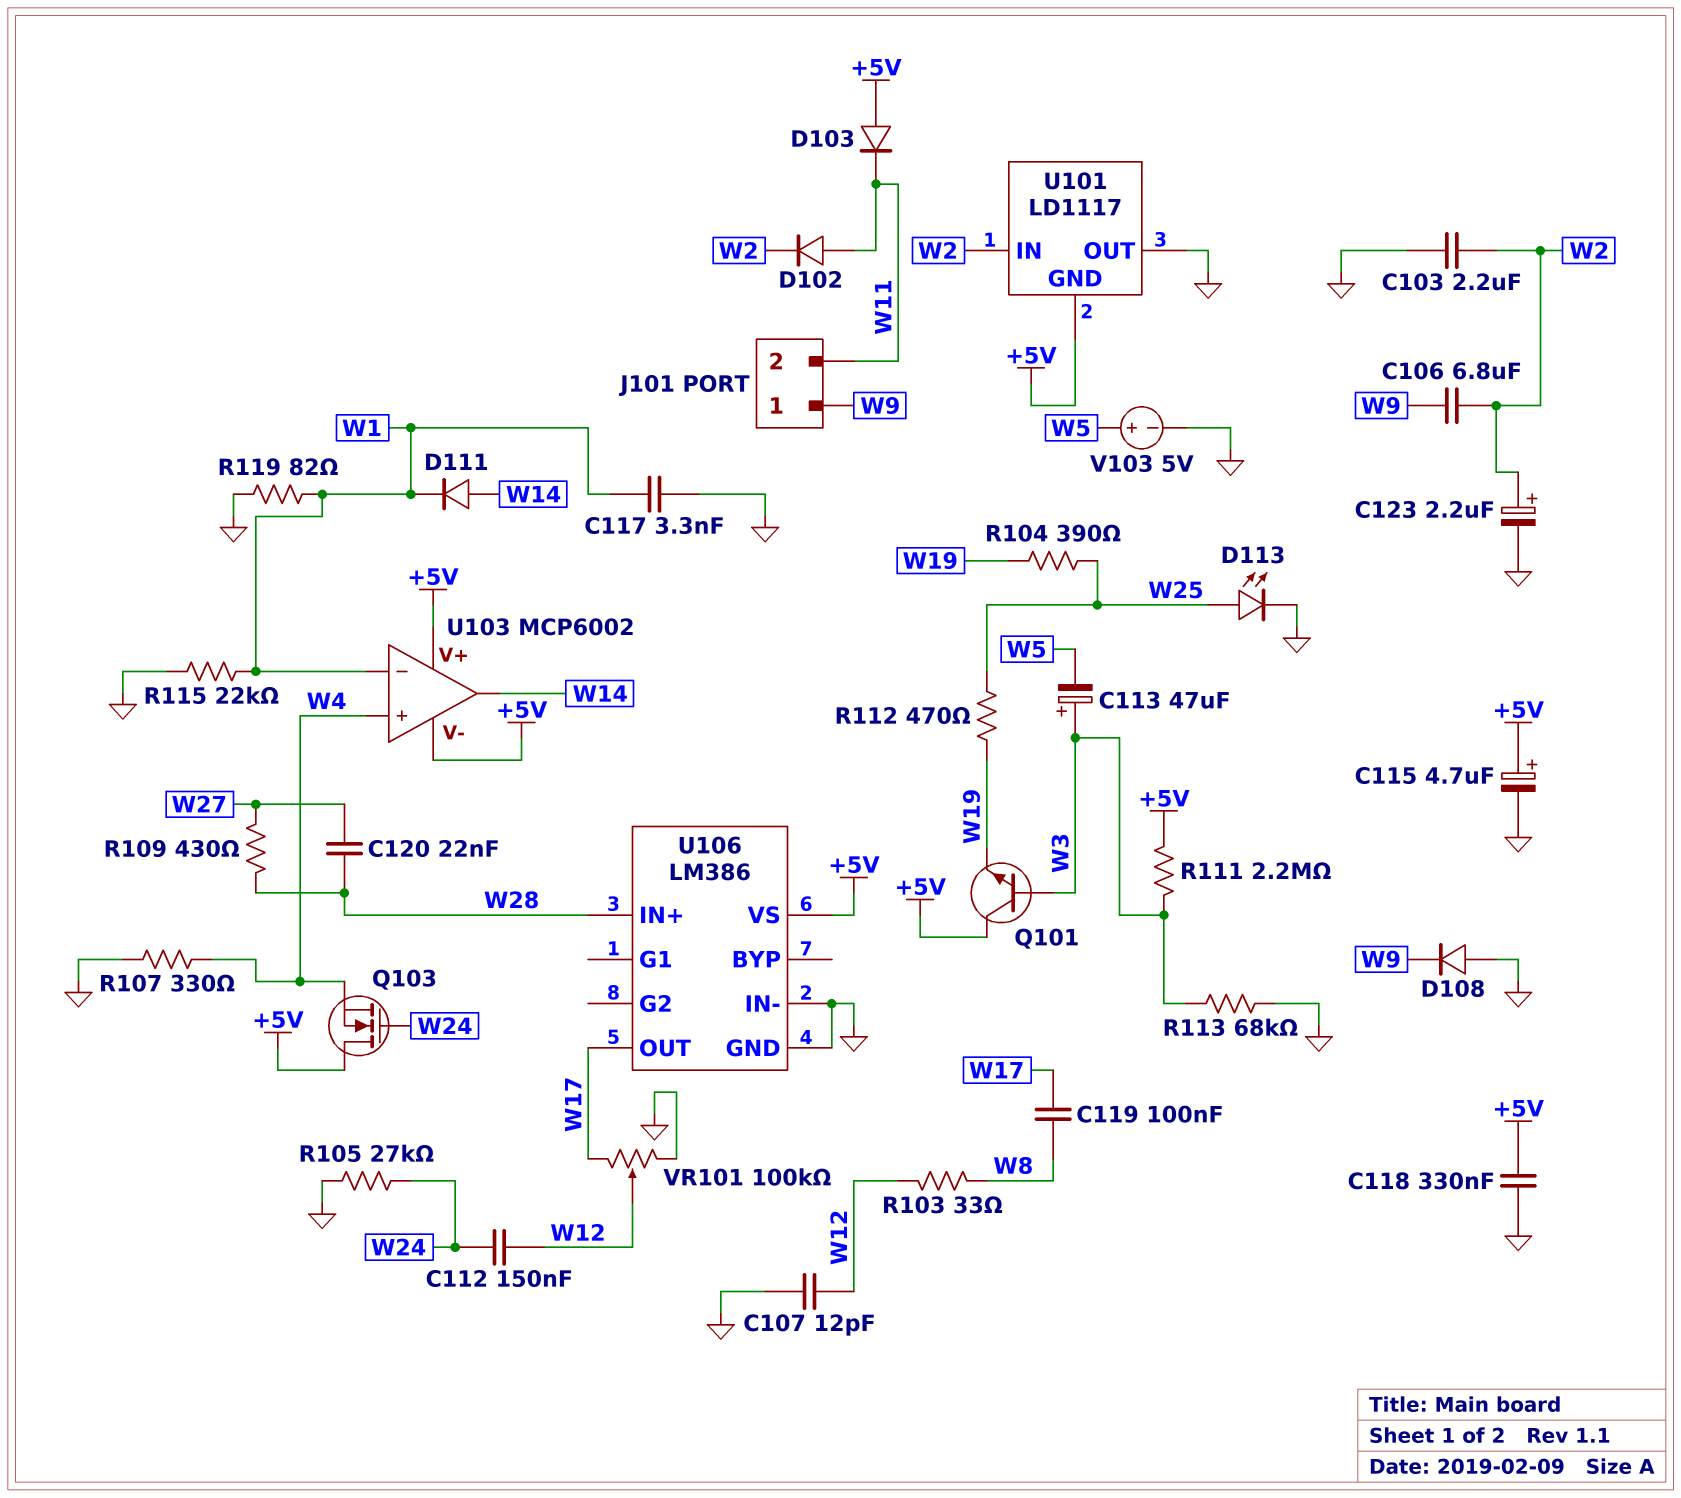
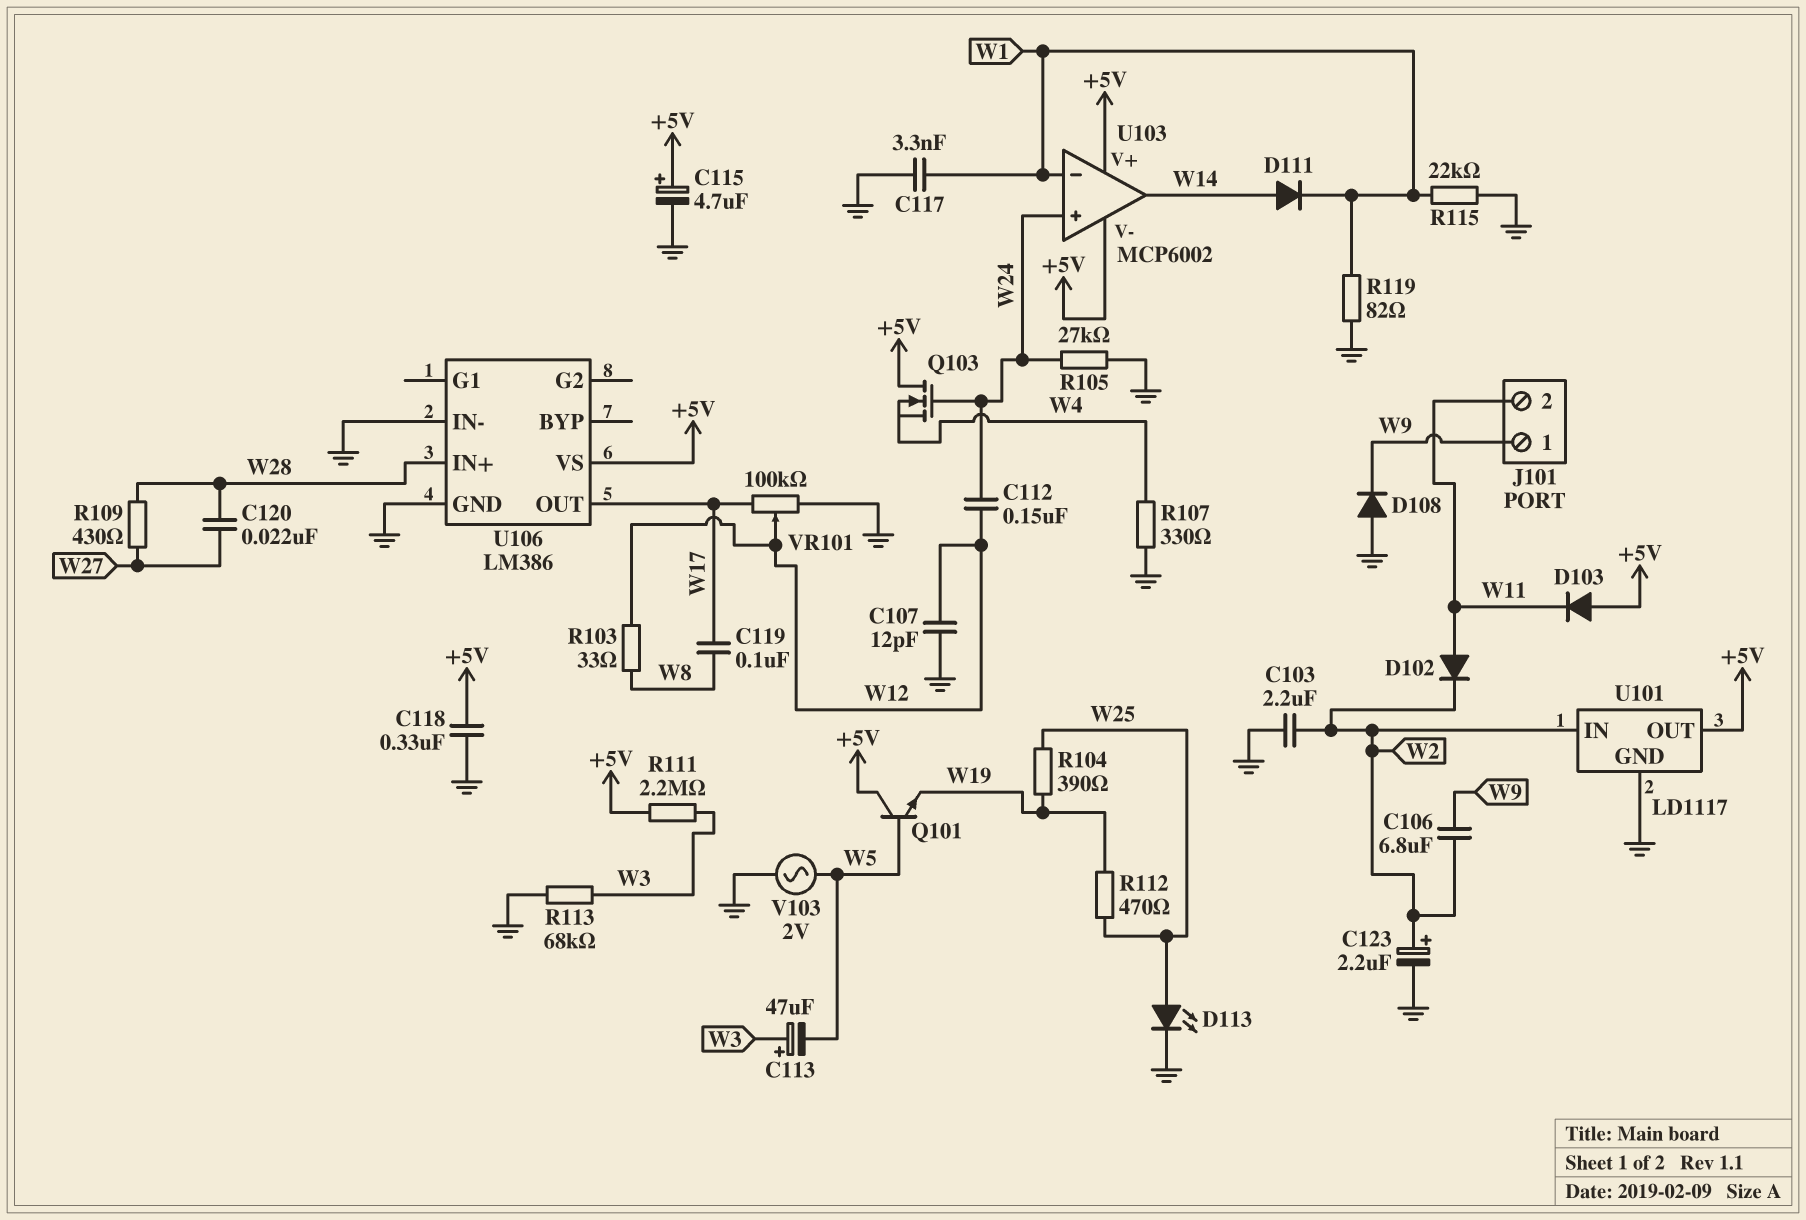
Q101: NPN (B W3, C +5V, E W19) -> NPN (B W5, C +5V, E W19)
U101 pin GND: +5V -> GND
U101 pin OUT: GND -> +5V
U103 pin in+: W4 -> W24
V103: 5V (plus W5, minus GND) -> AC 2V (GND, W5)

